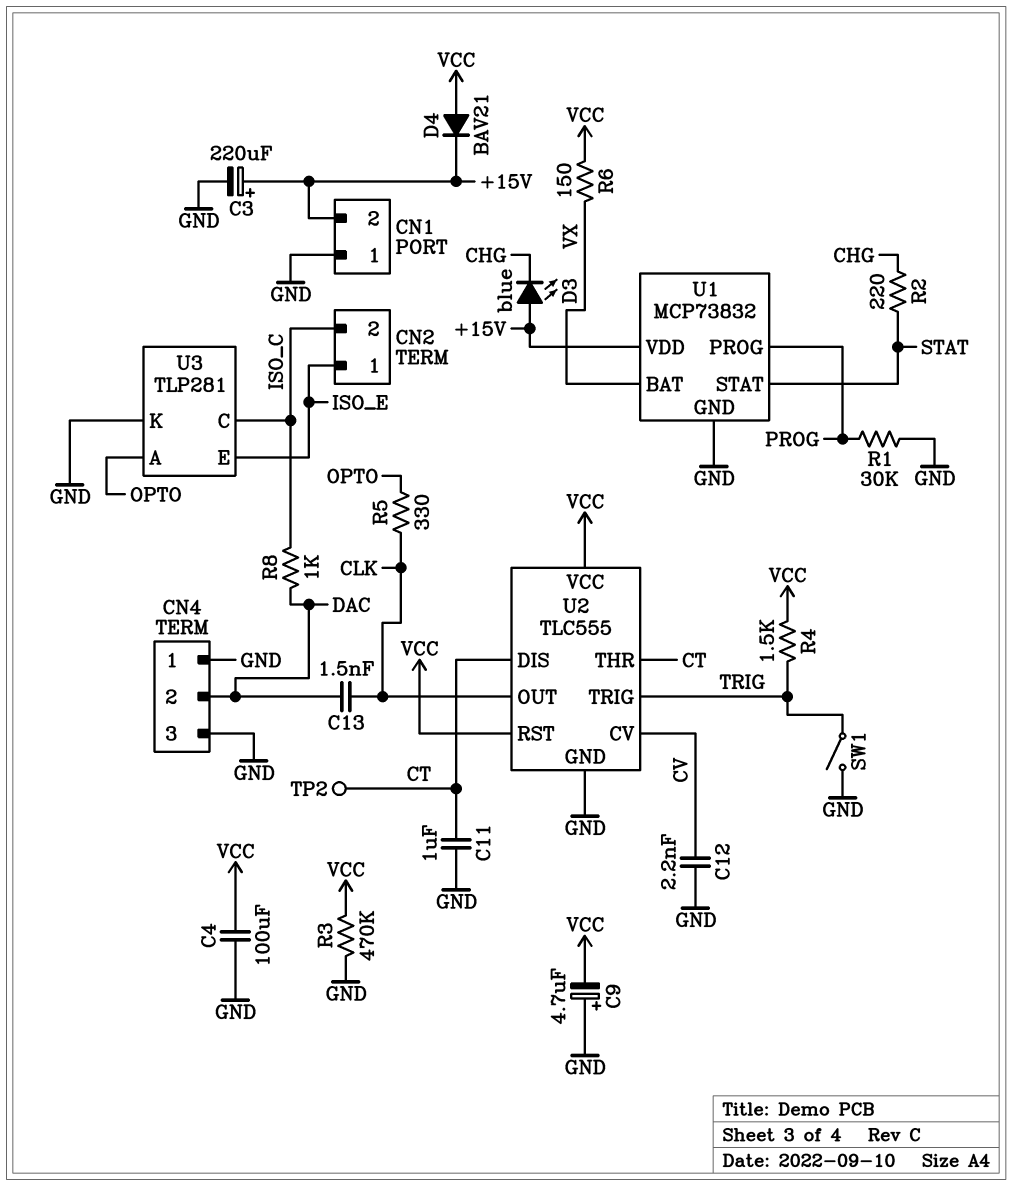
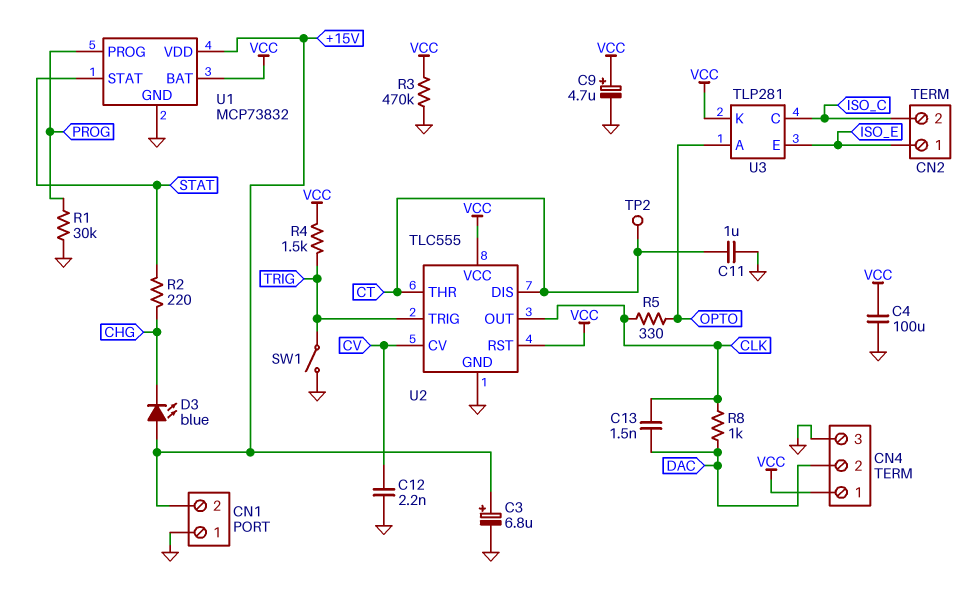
C3: 220uF (plus +15V, minus GND) -> 6.8uF (plus +15V, minus GND)
C9: 4.7uF (plus GND, minus VCC) -> 4.7uF (plus VCC, minus GND)
CN4 pin 1: GND -> VCC
D4: diode BAV21 (A VCC, K +15V) -> none
R6: 150 (VCC, VX) -> none
R8: 1k (DAC, ISO_C) -> 1k (CLK, DAC)
U1 pin BAT: VX -> VCC
U3 pin K: GND -> VCC

